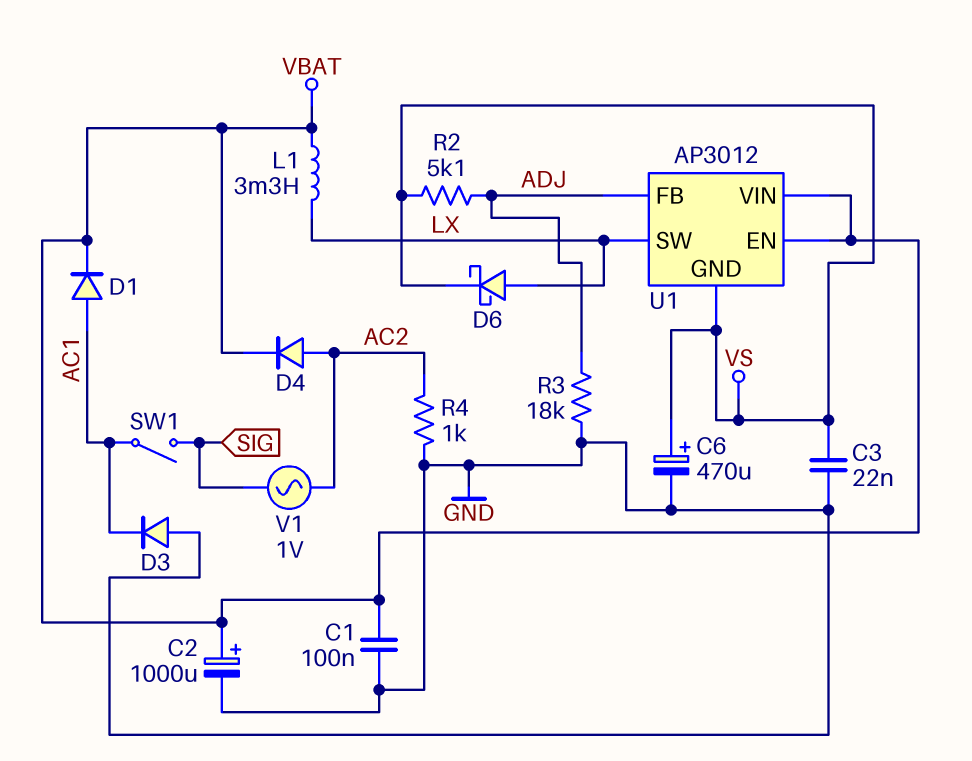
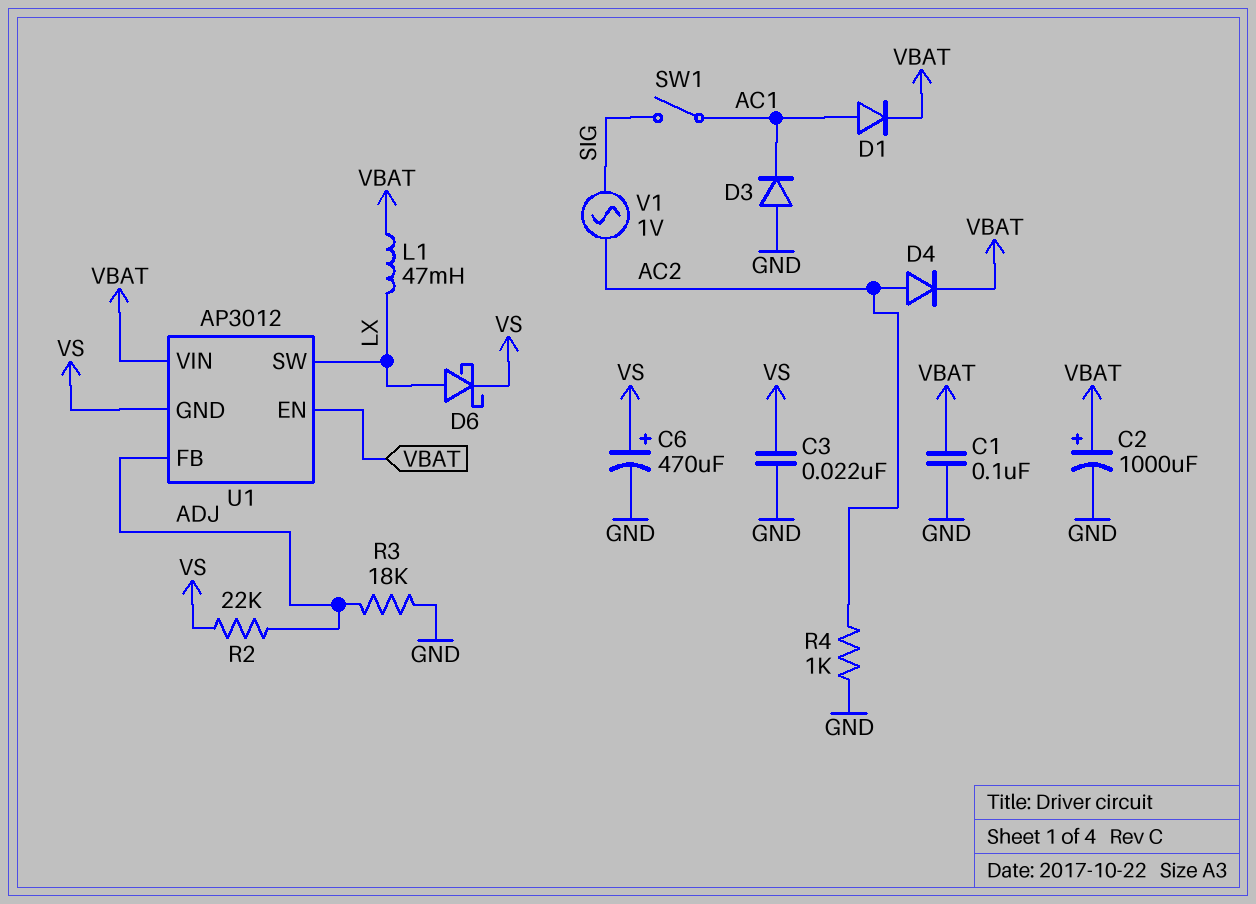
L1: 3.3mH (LX, VBAT) -> 47mH (LX, VBAT)
R2: 5.1k (ADJ, VS) -> 22k (ADJ, VS)

